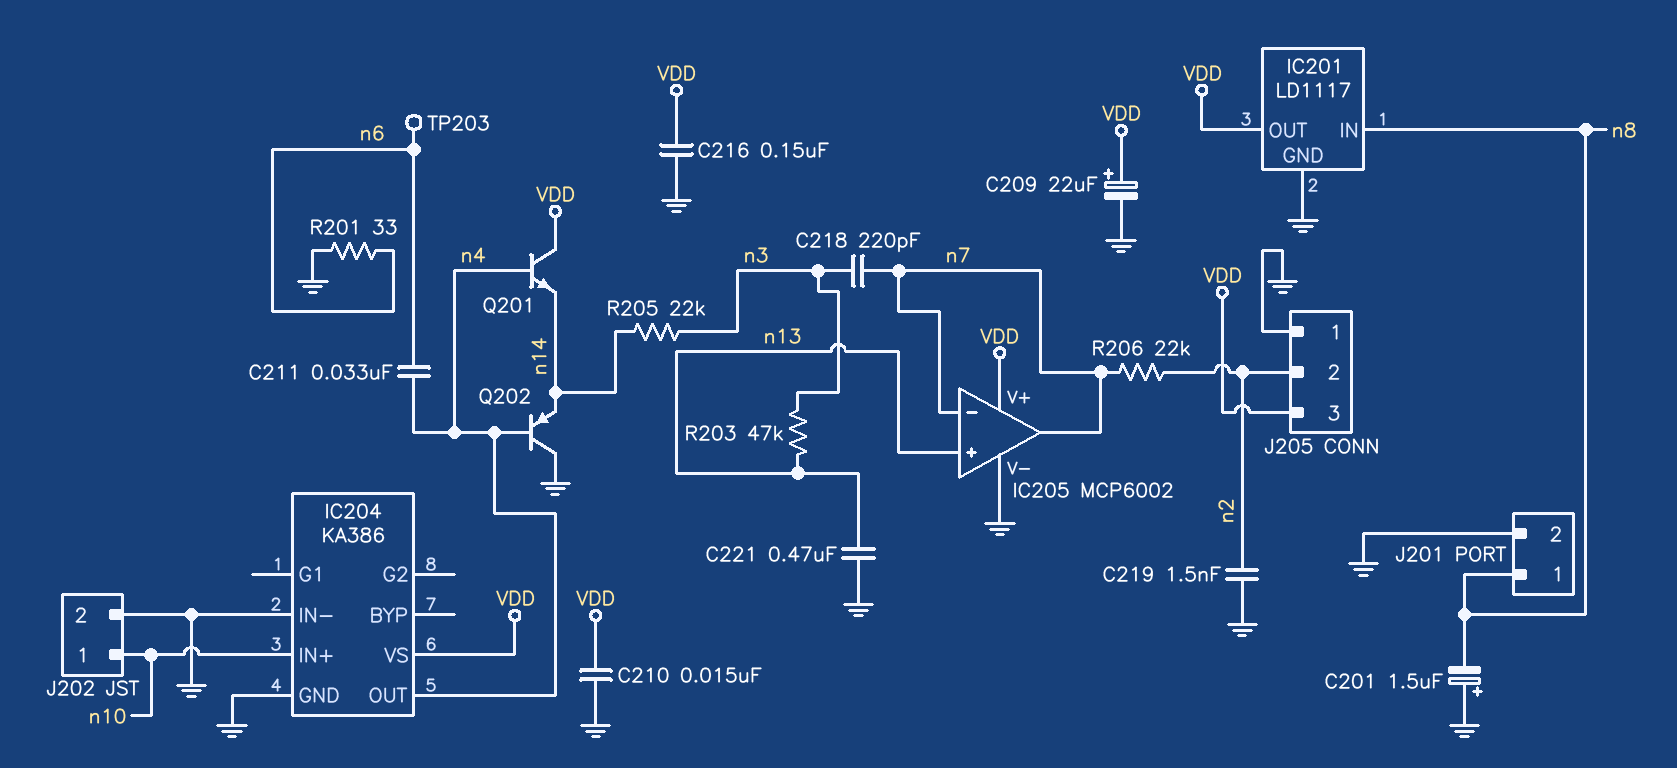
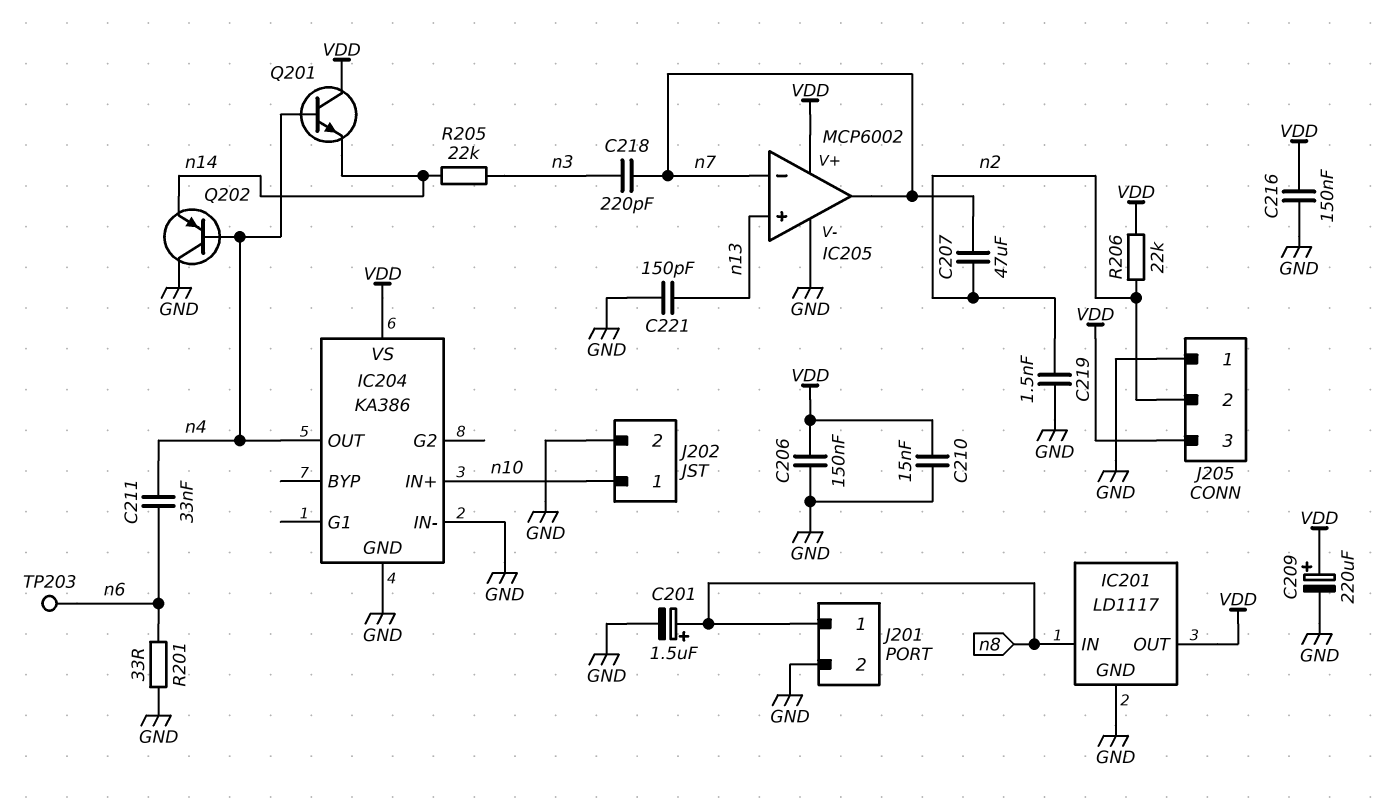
C201: 1.5uF (plus GND, minus n8) -> 1.5uF (plus n8, minus GND)
C206: none -> 150nF (GND, VDD)
C207: none -> 47uF (n2, n7)
C209: 22uF (plus VDD, minus GND) -> 220uF (plus VDD, minus GND)
C221: 470nF (GND, n13) -> 150pF (GND, n13)
R203: 47k (n3, n13) -> none
R206: 22k (n2, n7) -> 22k (VDD, n2)

